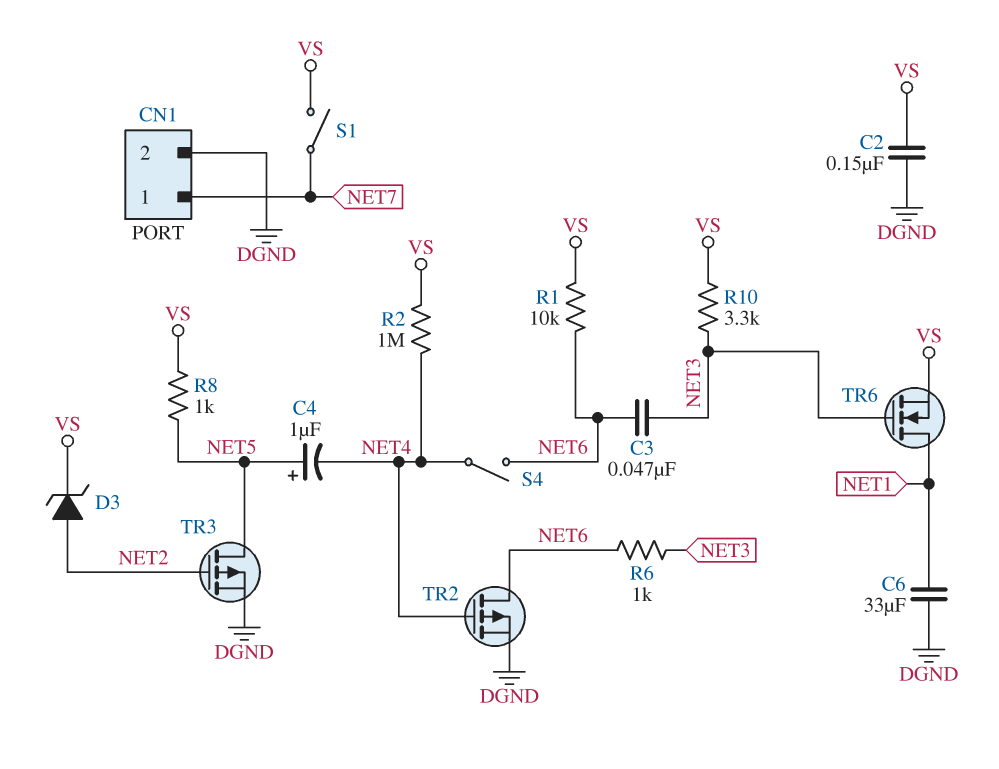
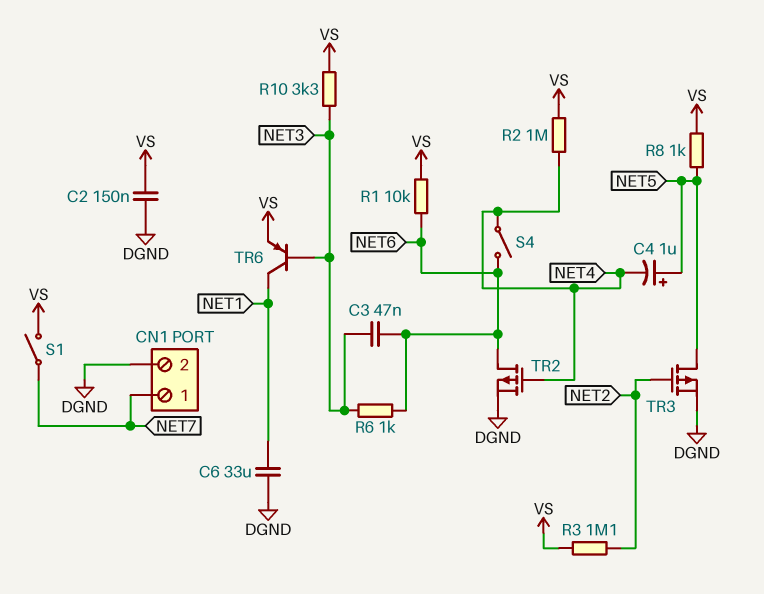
D3: zener (A NET2, K VS) -> none
R3: none -> 1.1M (NET2, VS)
TR6: NMOS (G NET3, D NET1, S VS) -> PNP (B NET3, C NET1, E VS)

